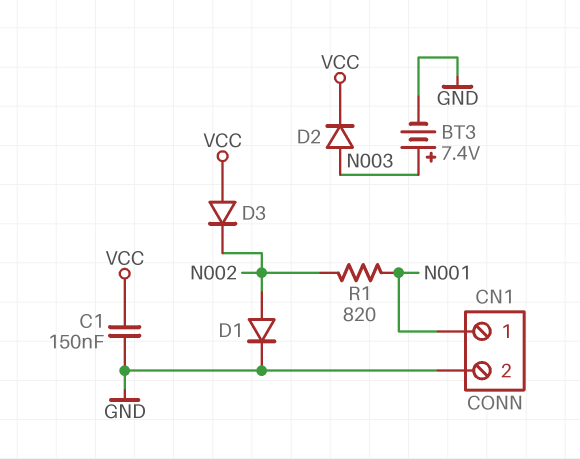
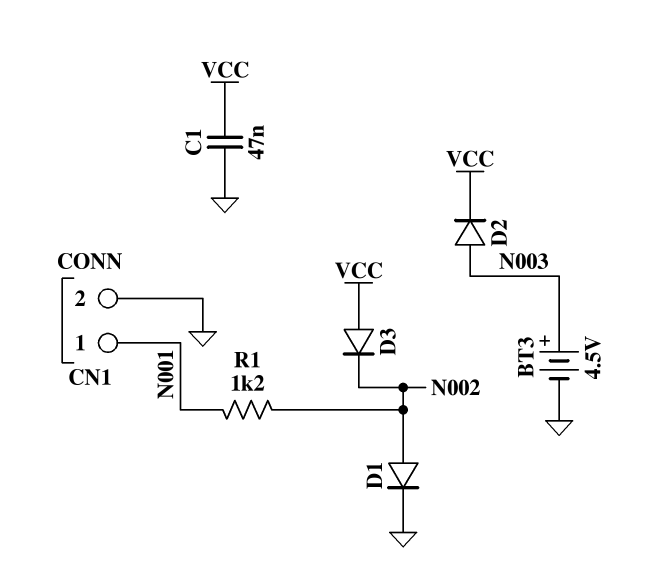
BT3: 7.4V (plus N003, minus GND) -> 4.5V (plus N003, minus GND)
C1: 150nF (GND, VCC) -> 47nF (GND, VCC)
R1: 820 (N001, N002) -> 1.2k (N001, N002)

